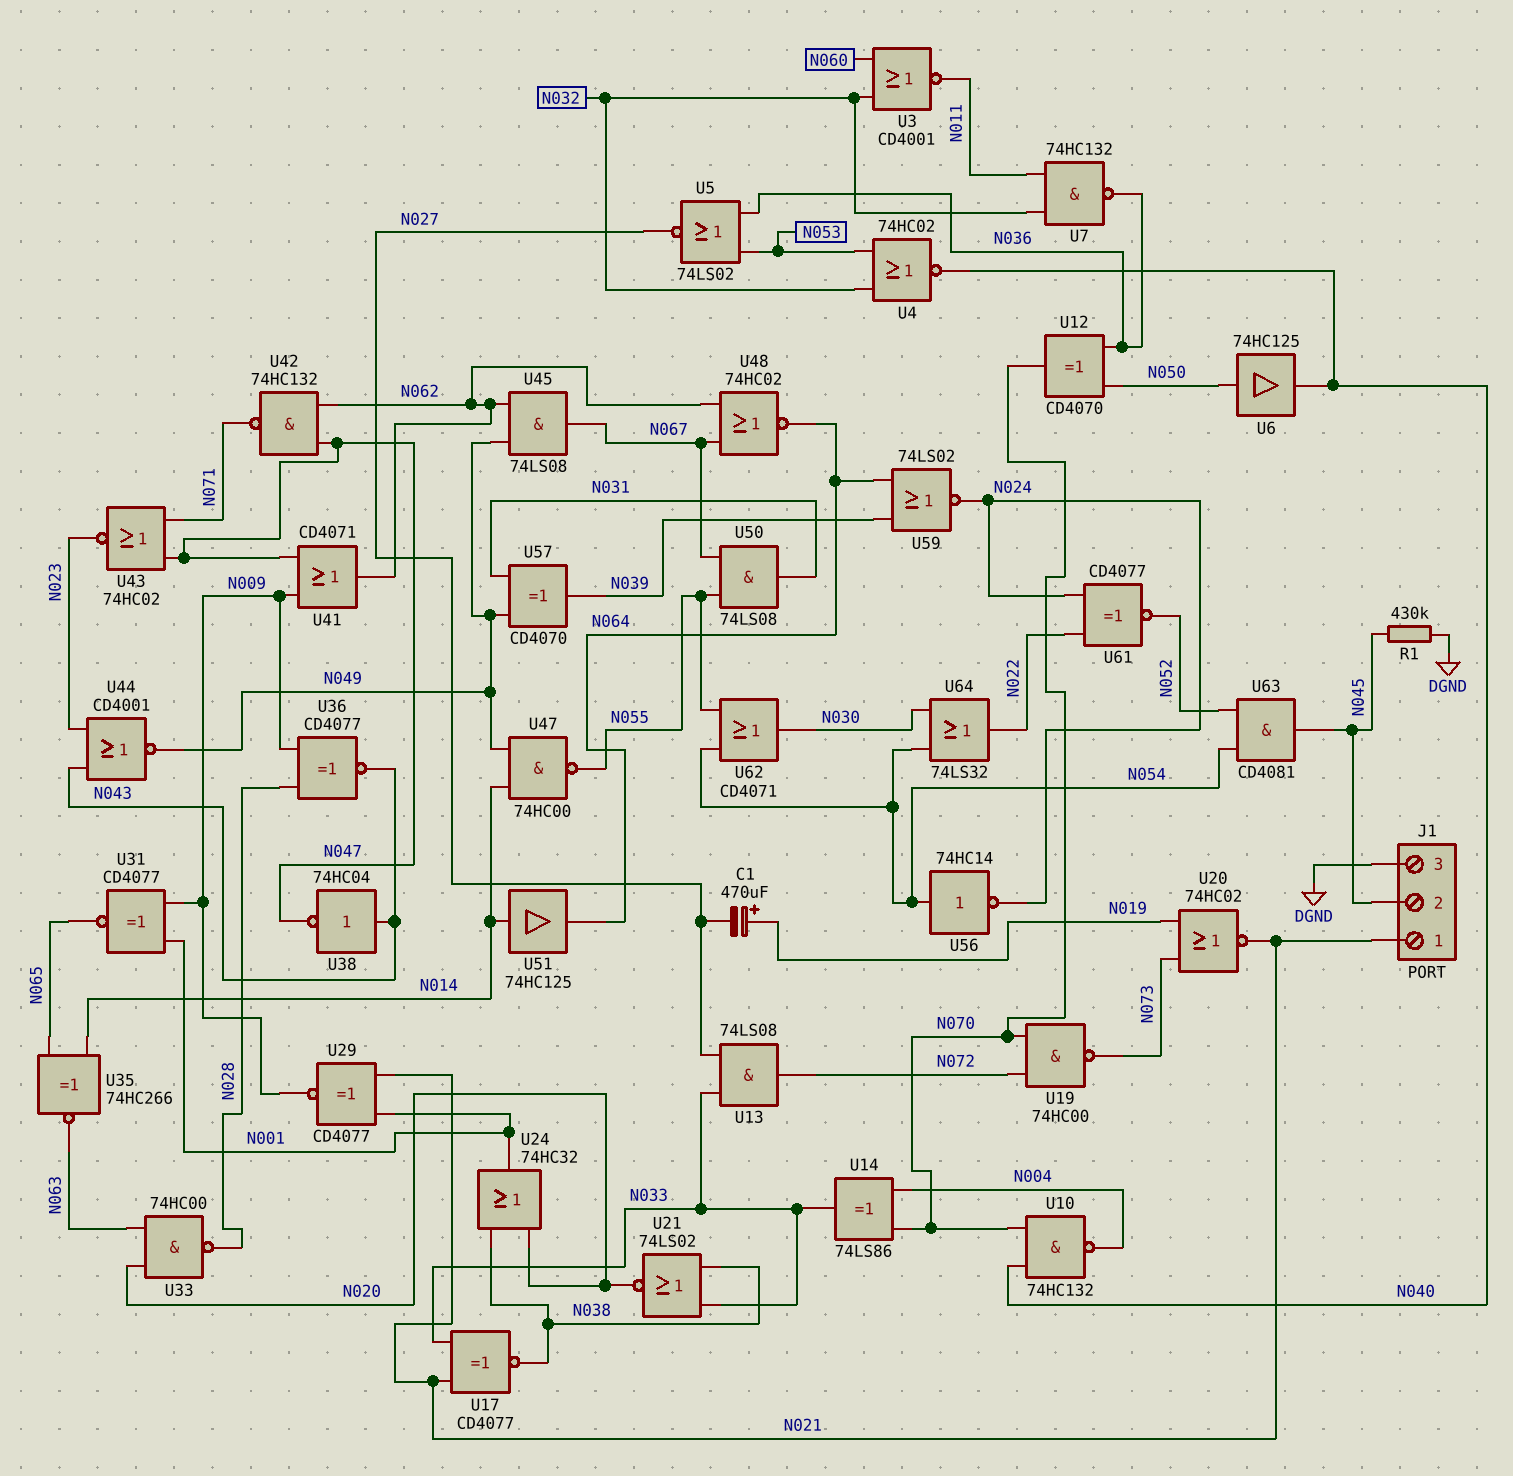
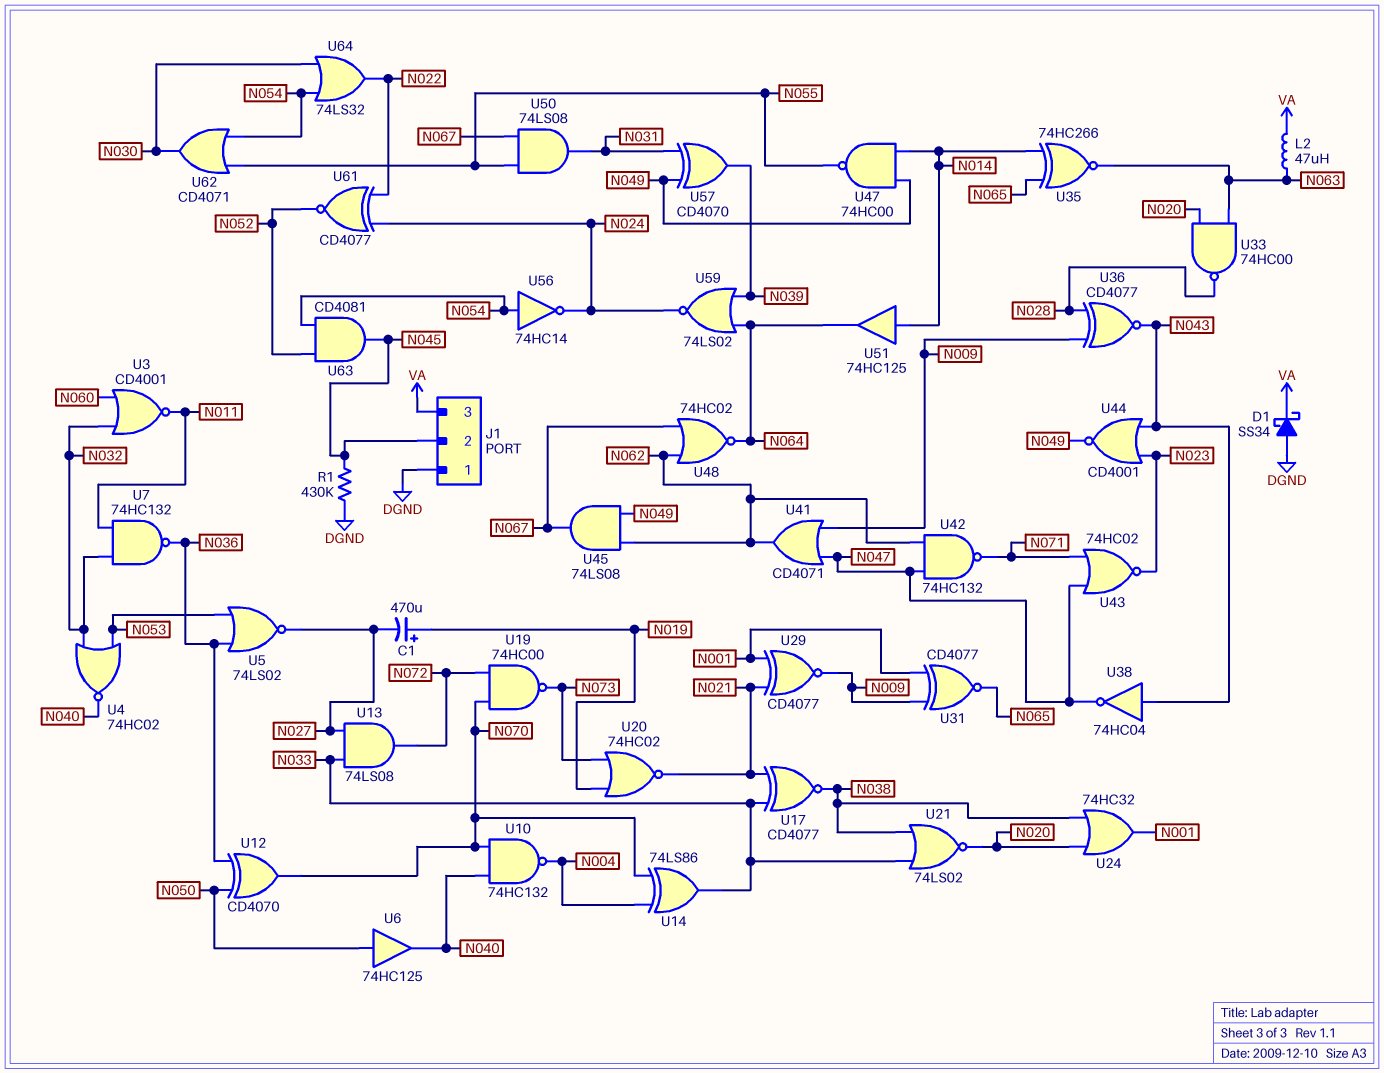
D1: none -> schottky SS34 (A DGND, K VA)
J1 pin 1: N021 -> DGND
J1 pin 3: DGND -> VA
L2: none -> 47uH (N063, VA)

